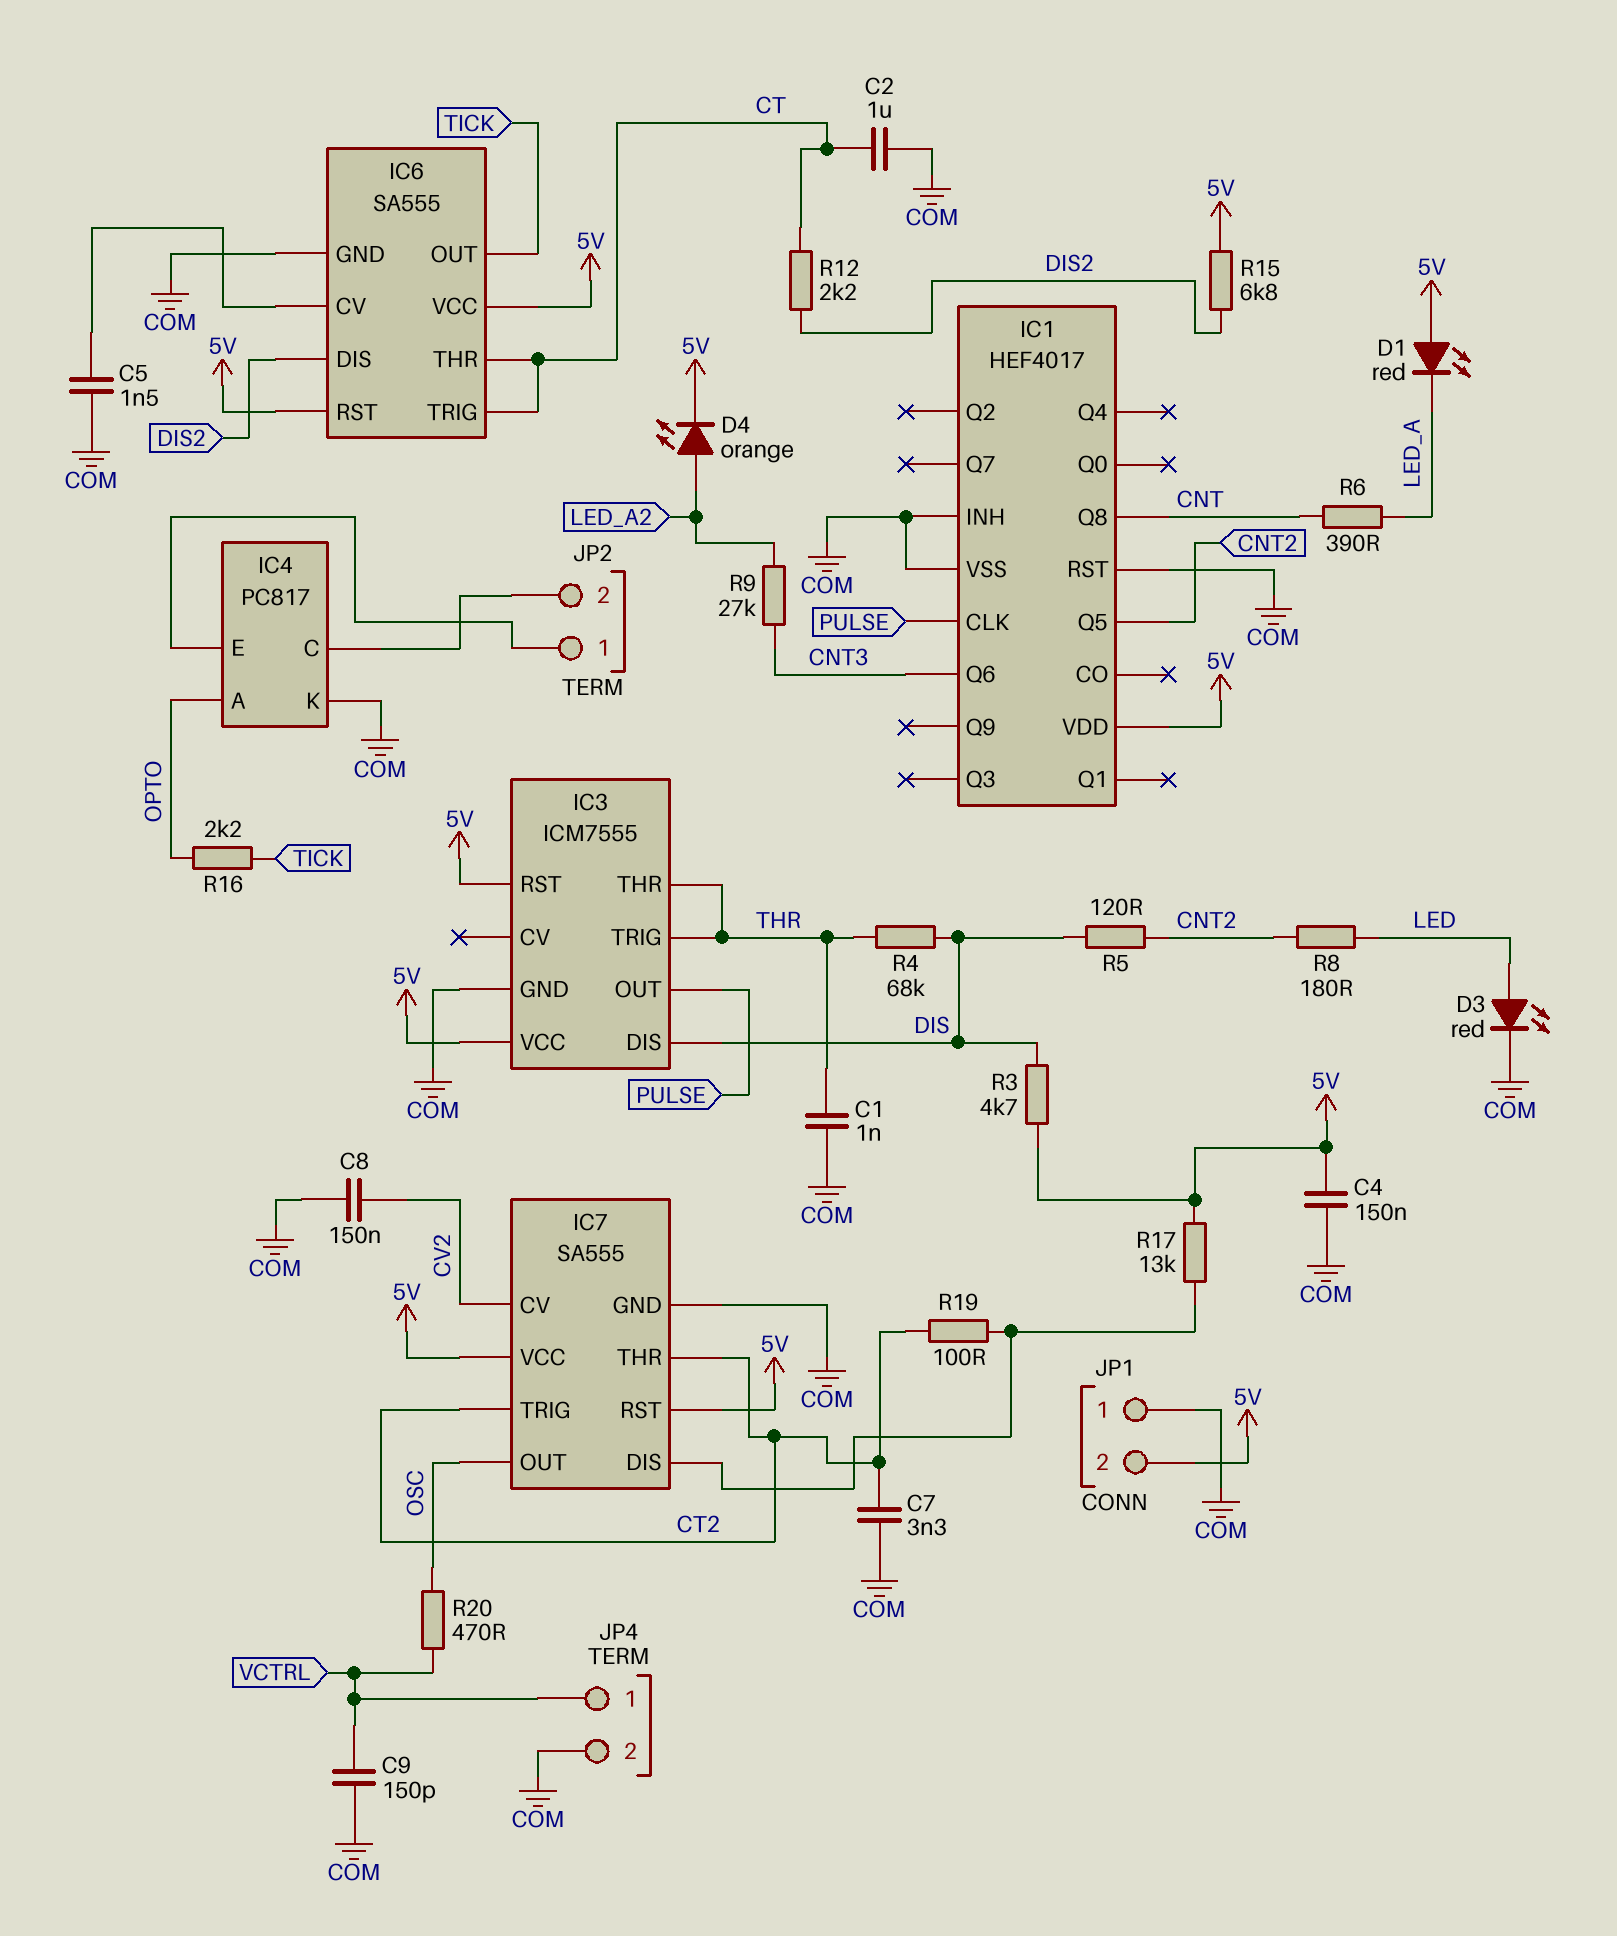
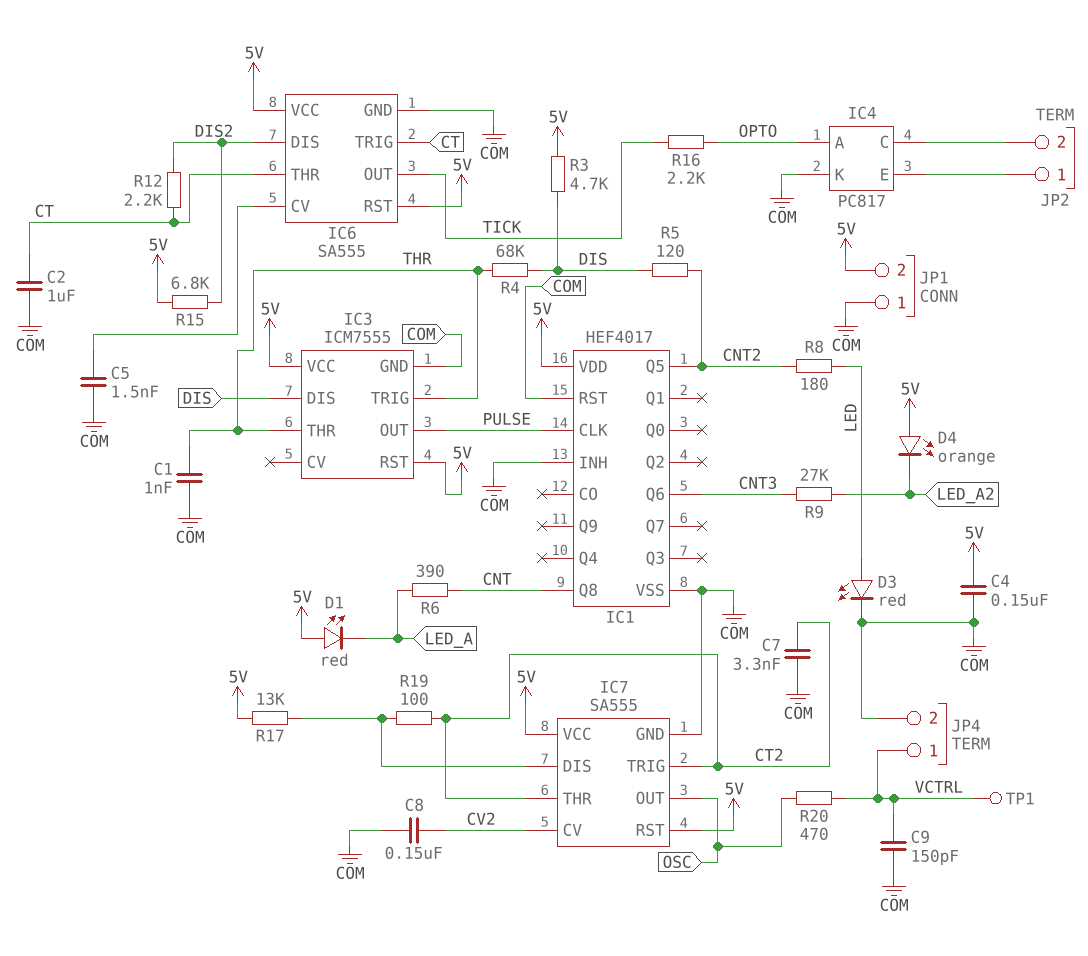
D4: LED orange (A LED_A2, K 5V) -> LED orange (A 5V, K LED_A2)
TP1: none -> test point (VCTRL)

